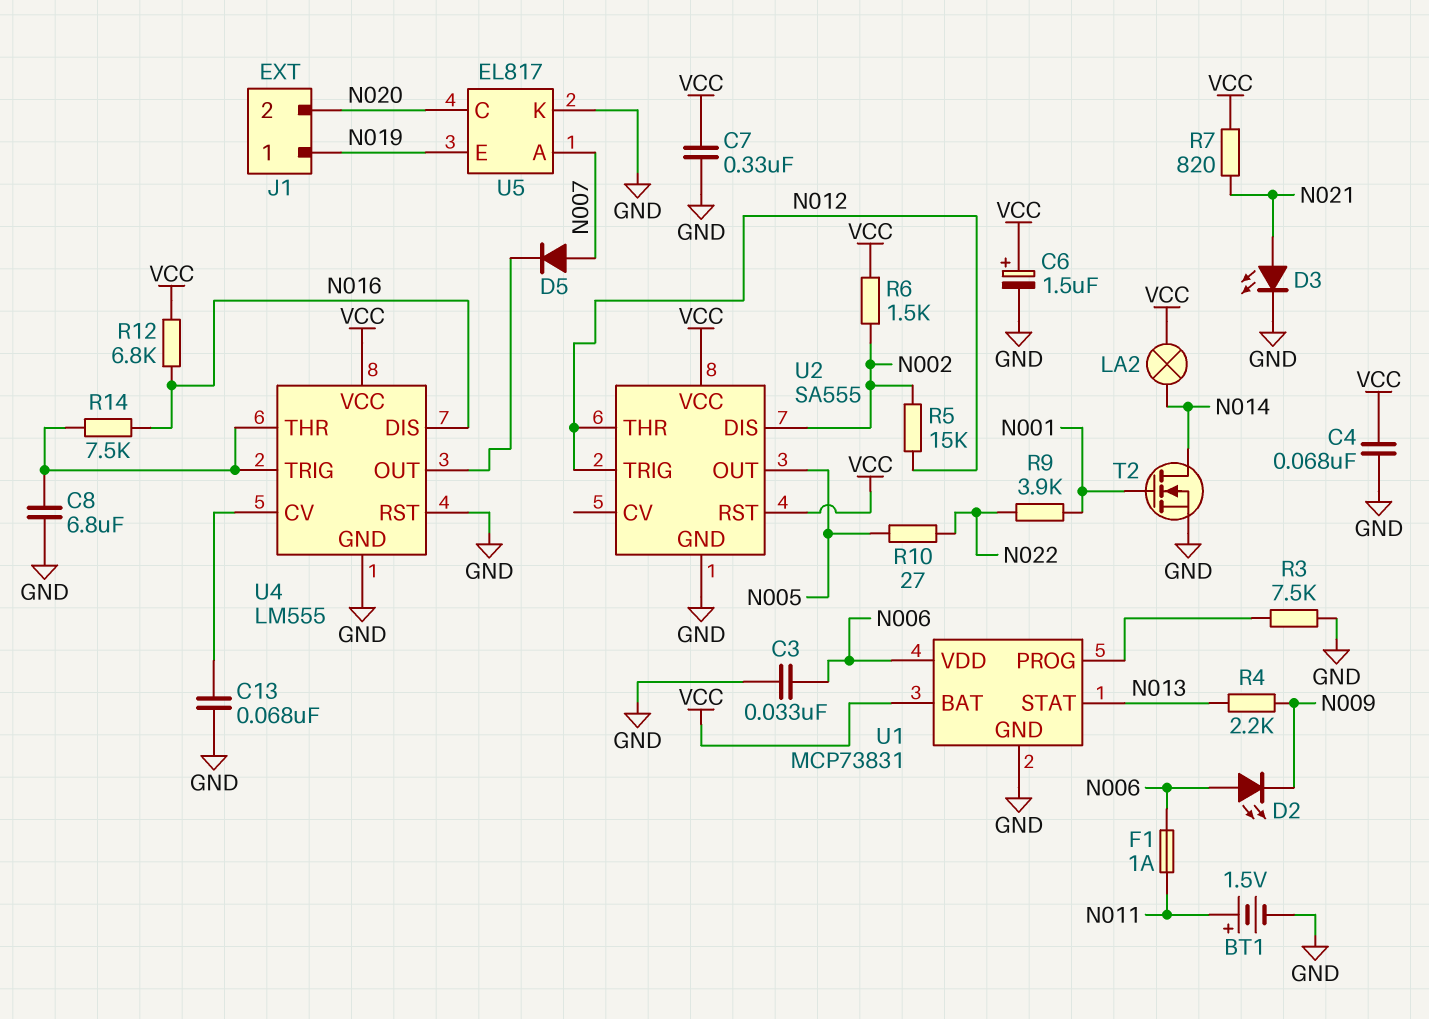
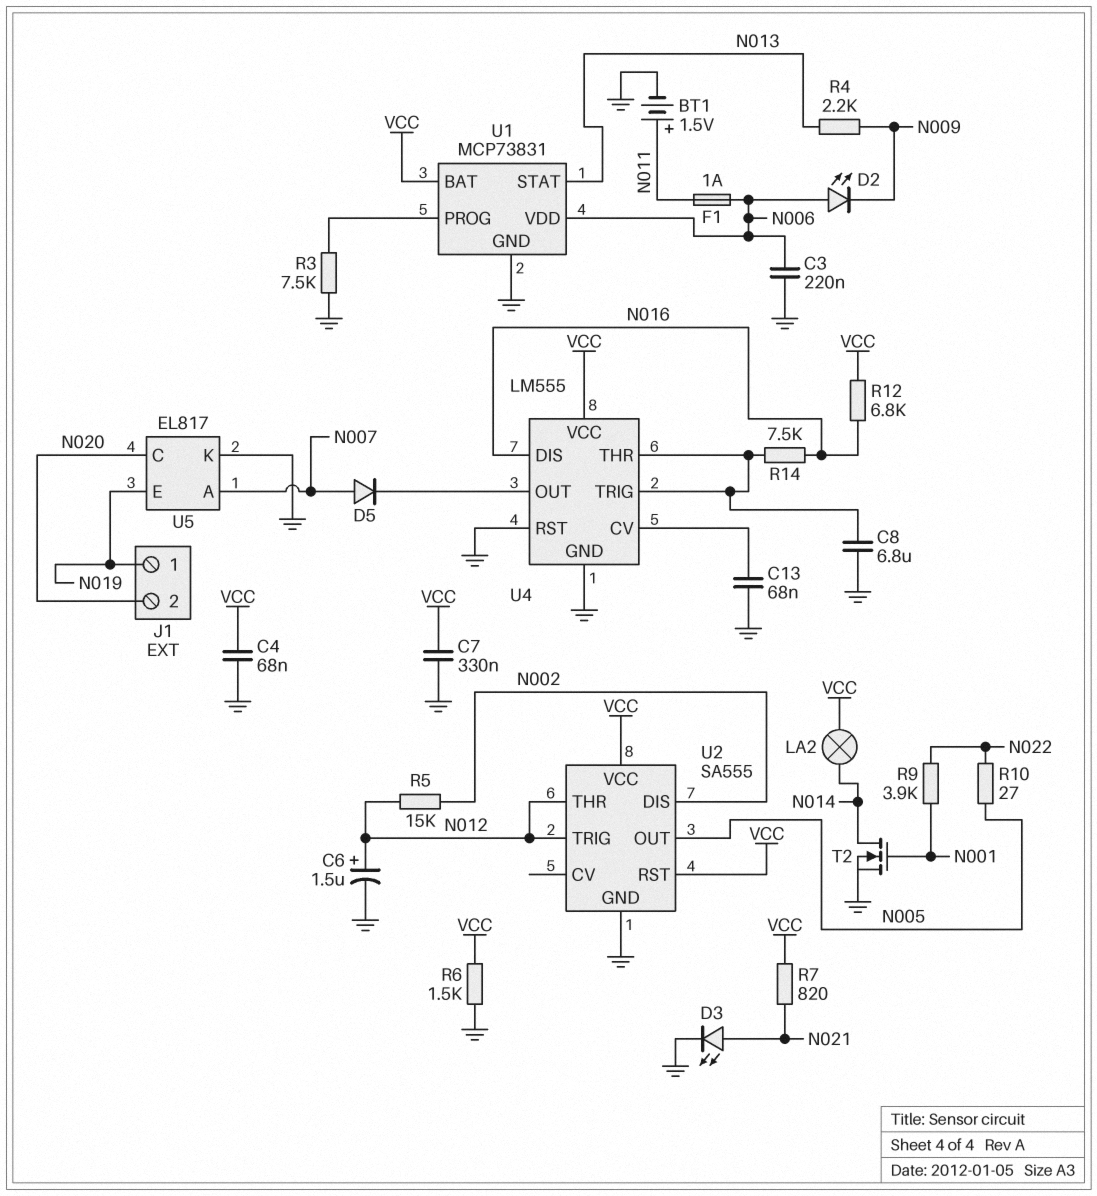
C3: 33nF (GND, N006) -> 220nF (GND, N006)
C6: 1.5uF (plus VCC, minus GND) -> 1.5uF (plus N012, minus GND)
R6: 1.5k (N002, VCC) -> 1.5k (GND, VCC)

